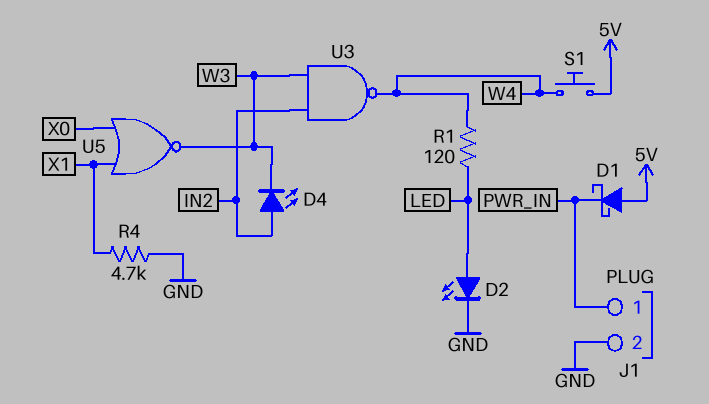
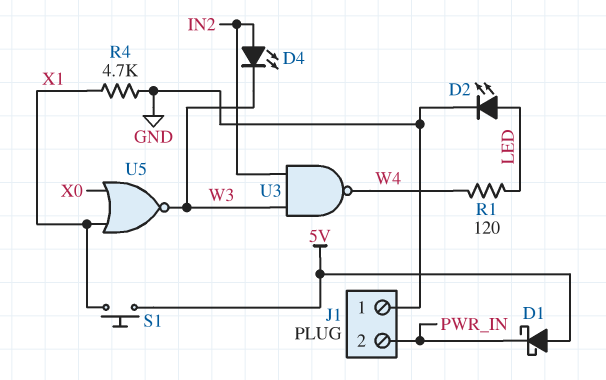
J1 pin 1: PWR_IN -> GND
J1 pin 2: GND -> PWR_IN
S1: button (5V, W4) -> button (5V, X1)

